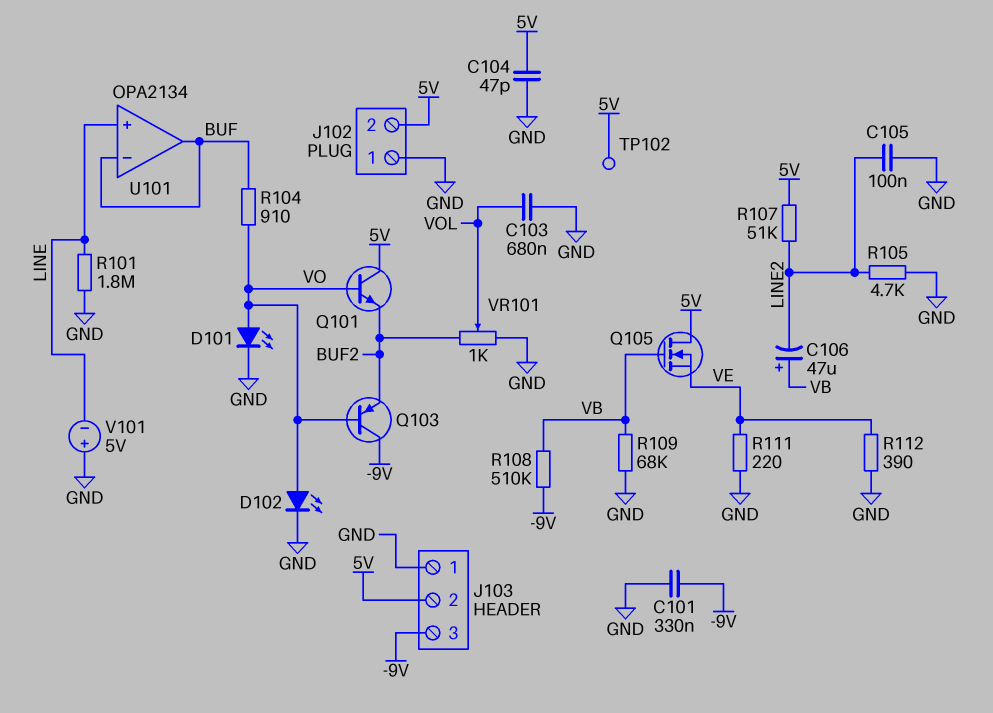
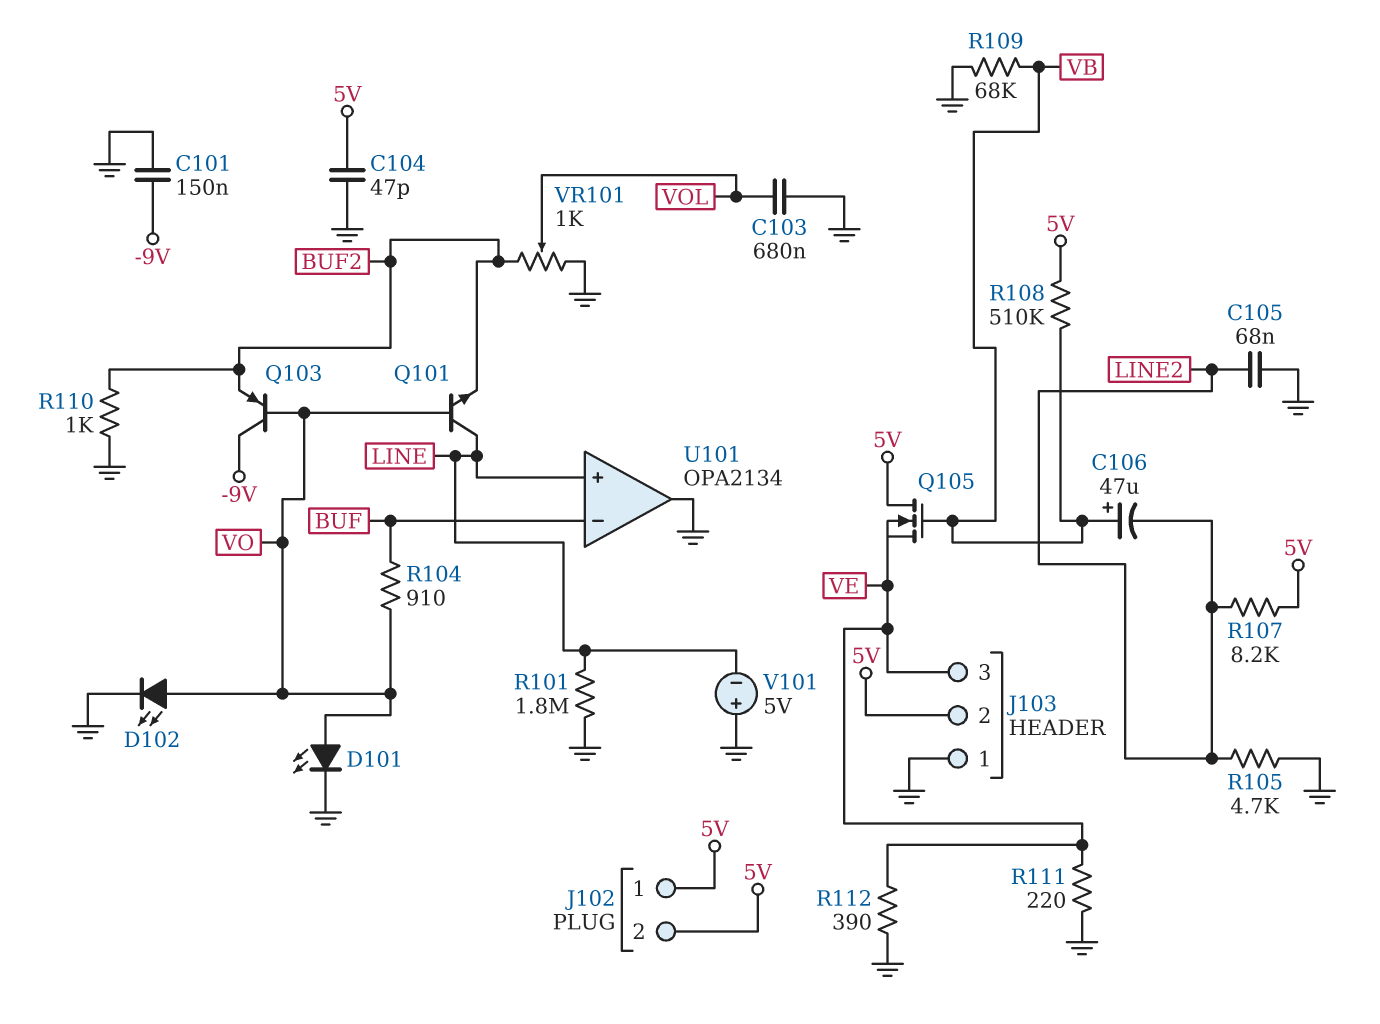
C101: 330nF (-9V, GND) -> 150nF (-9V, GND)
C105: 100nF (GND, LINE2) -> 68nF (GND, LINE2)
J102 pin 1: GND -> 5V
J103 pin 3: -9V -> VE
Q101: NPN (B VO, C 5V, E BUF2) -> NPN (B VO, C LINE, E BUF2)
R107: 51k (5V, LINE2) -> 8.2k (5V, LINE2)
R108: 510k (-9V, VB) -> 510k (5V, VB)
R110: none -> 1k (BUF2, GND)
TP102: test point (5V) -> none
U101 pin out: BUF -> GND

